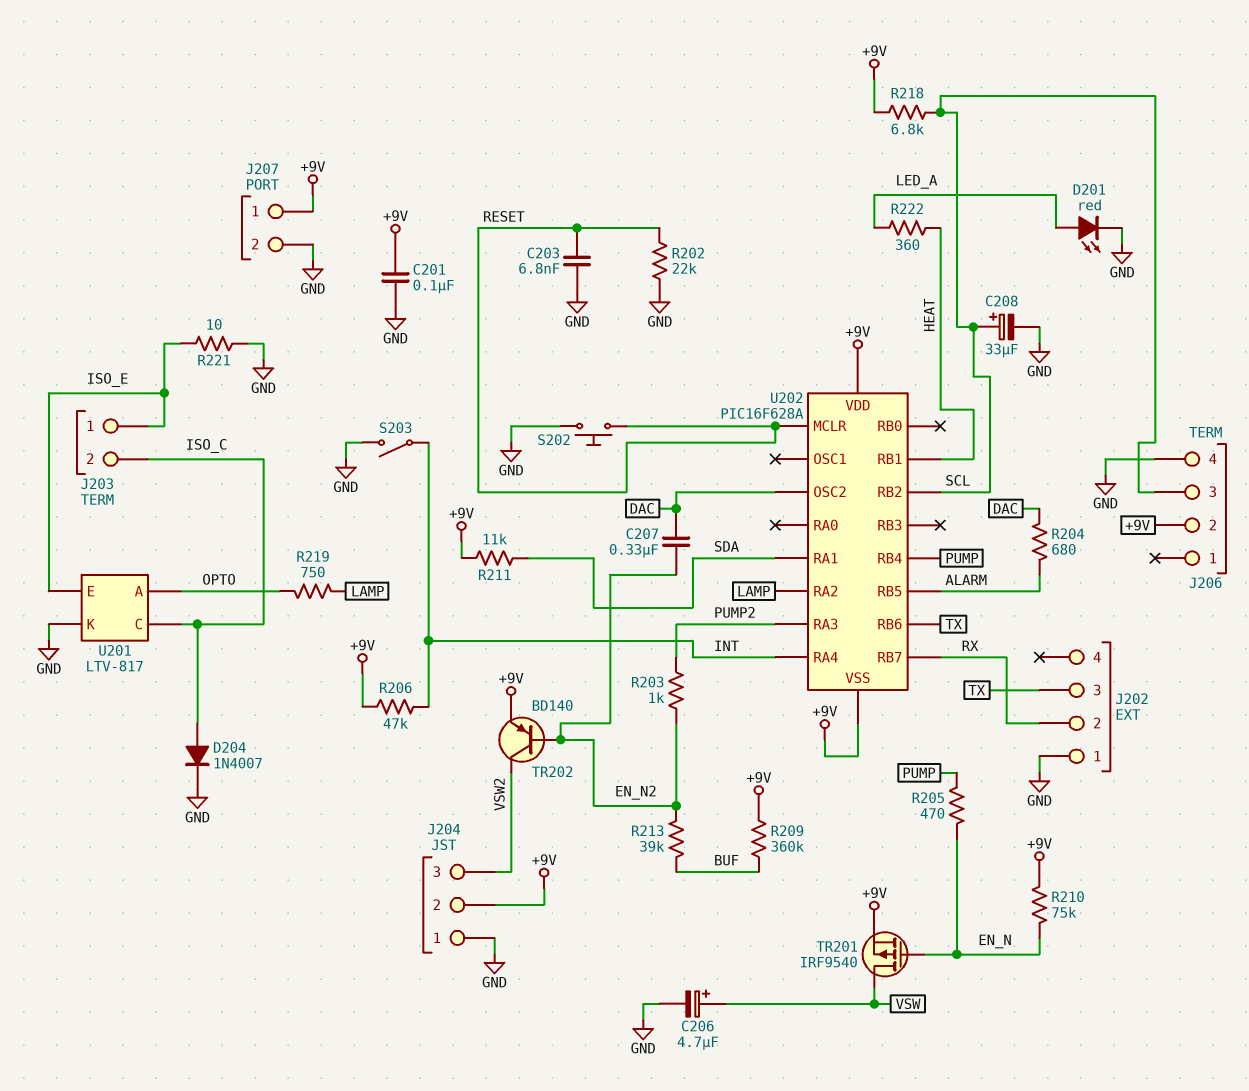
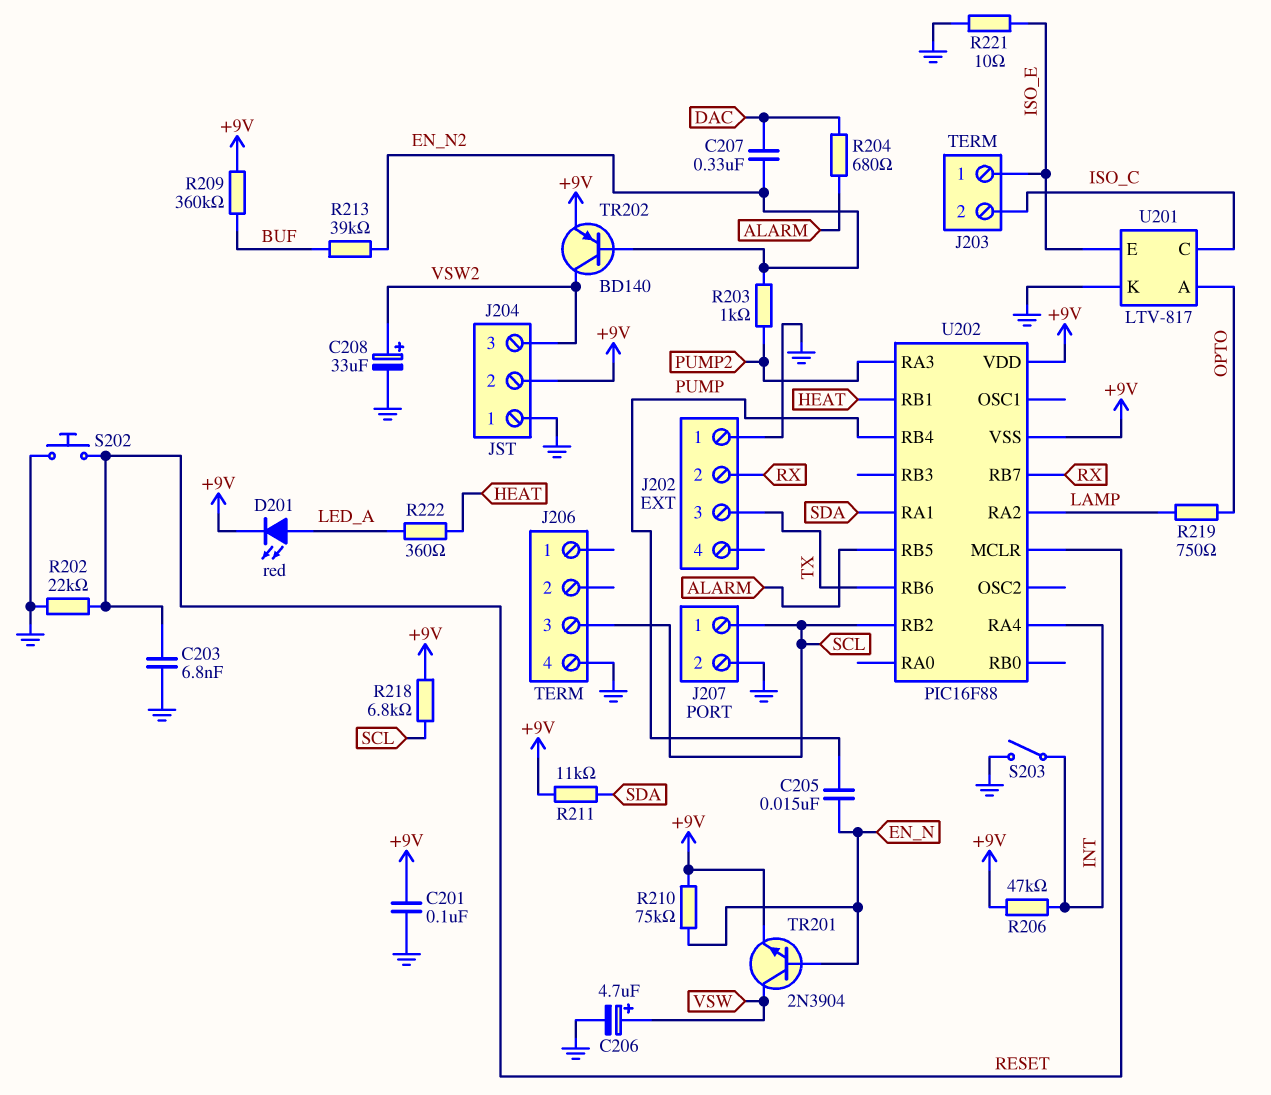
C205: none -> 15nF (EN_N, PUMP)
C208: 33uF (plus SCL, minus GND) -> 33uF (plus VSW2, minus GND)
D201: LED red (A LED_A, K GND) -> LED red (A LED_A, K +9V)
D204: diode 1N4007 (A ISO_C, K GND) -> none
J206 pin 2: +9V -> none
J207 pin 1: +9V -> SCL
R205: 470 (EN_N, PUMP) -> none
TR201: PMOS IRF9540 (G EN_N, D VSW, S +9V) -> NPN 2N3904 (B EN_N, C VSW, E +9V)
U202: PIC16F628A -> PIC16F88
U202 pin OSC2: DAC -> none

